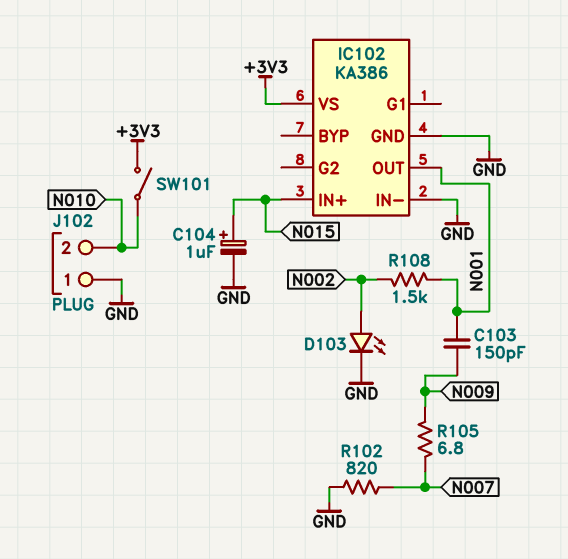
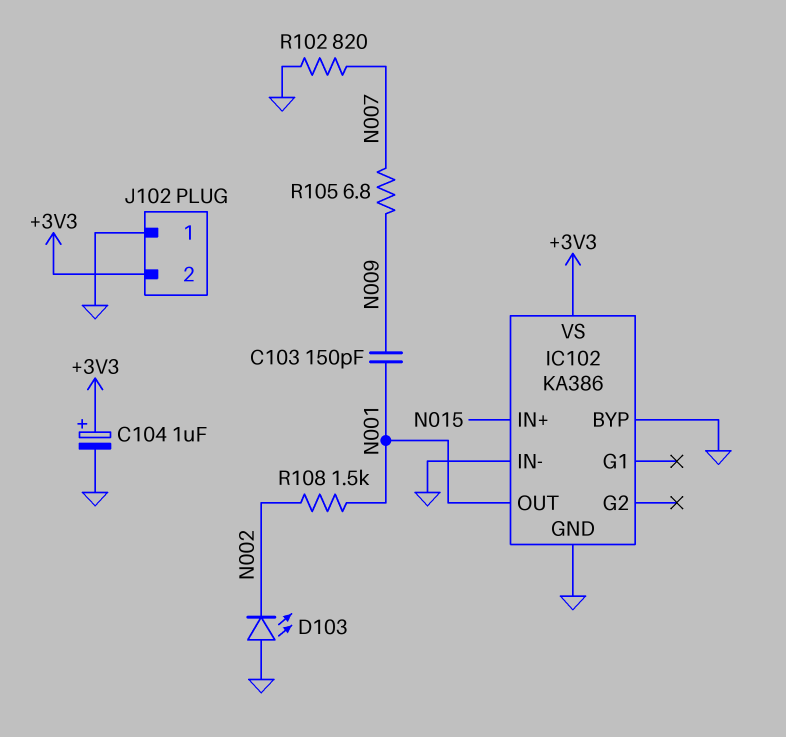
C104: 1uF (plus N015, minus GND) -> 1uF (plus +3V3, minus GND)
D103: LED (A N002, K GND) -> LED (A GND, K N002)
IC102 pin BYP: none -> GND
J102 pin 2: N010 -> +3V3
SW101: switch (+3V3, N010) -> none

